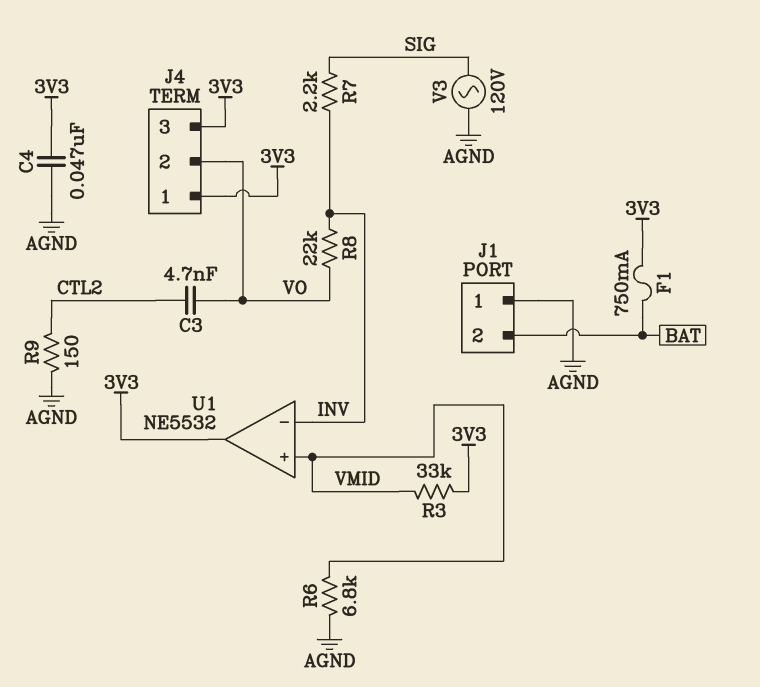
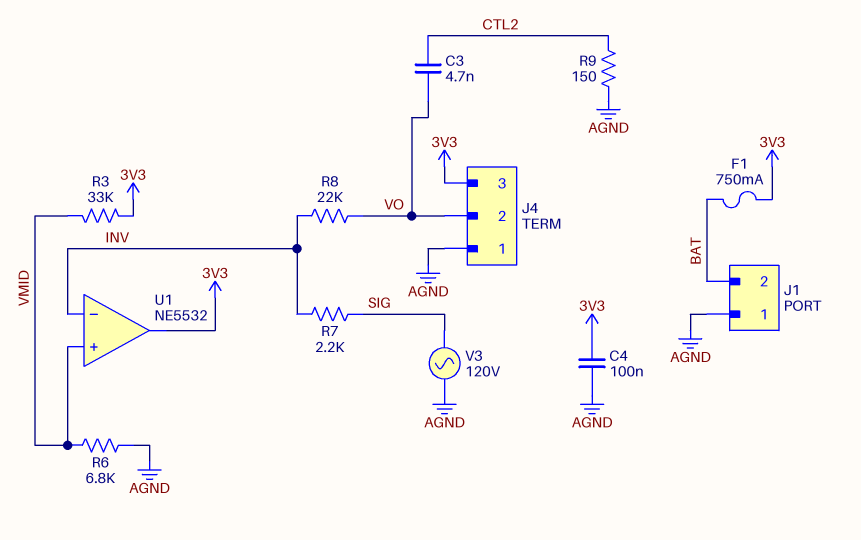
C4: 47nF (3V3, AGND) -> 100nF (3V3, AGND)
J4 pin 1: 3V3 -> AGND

